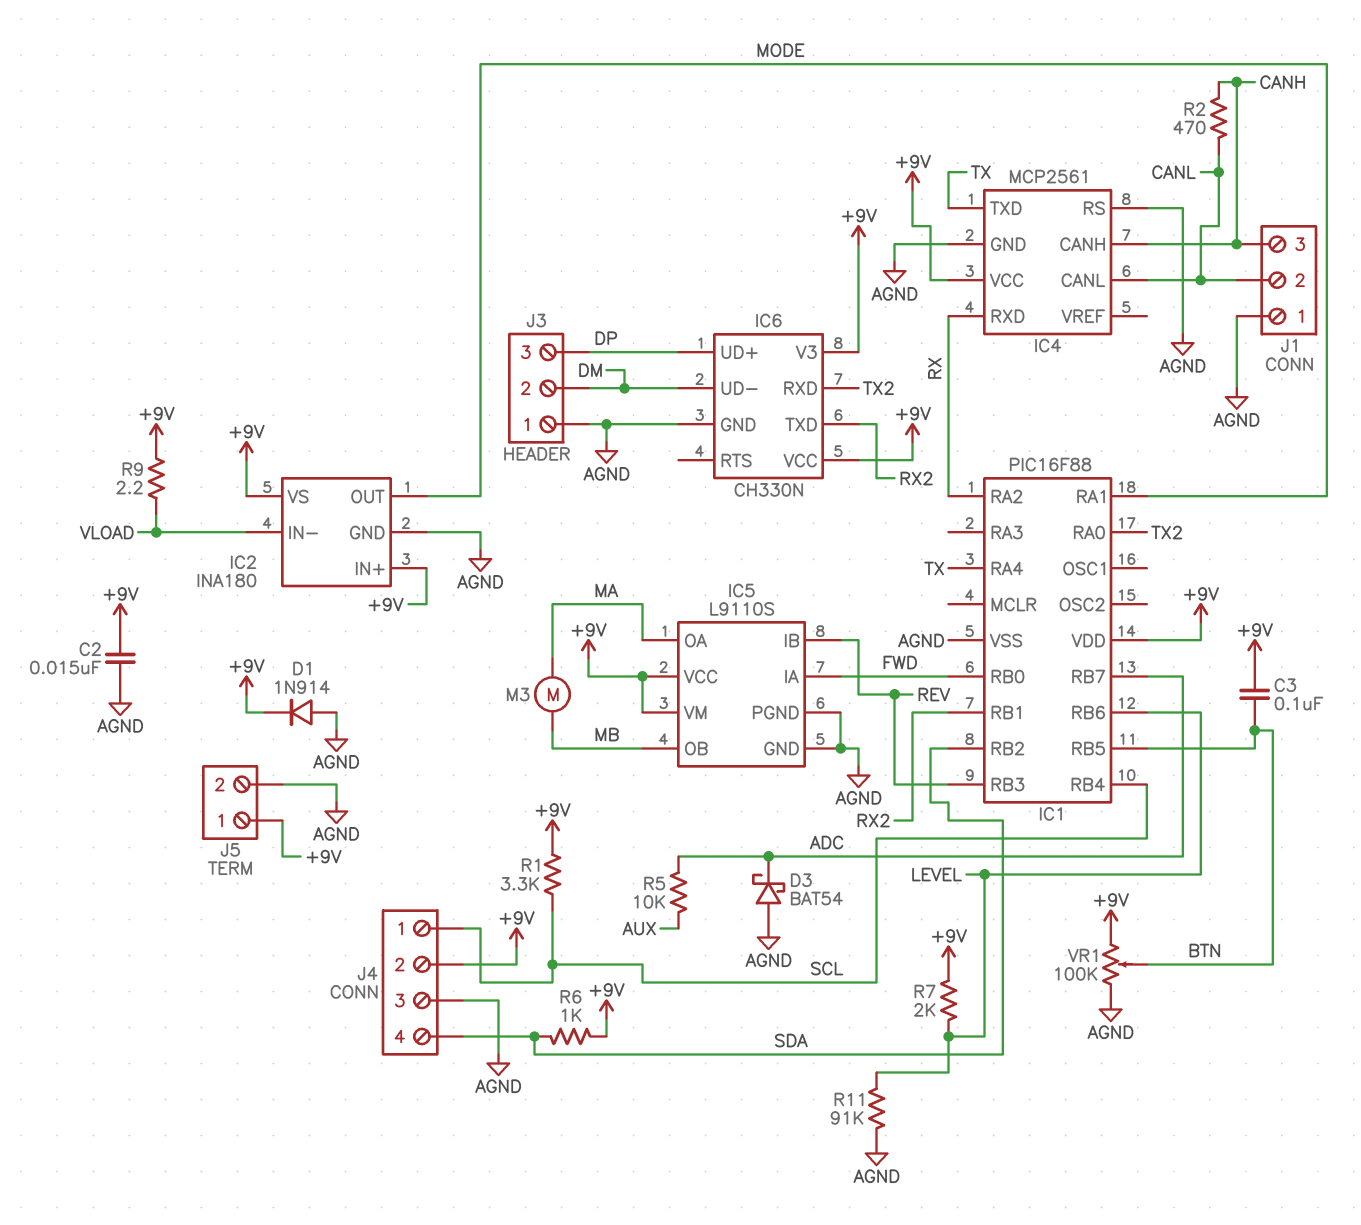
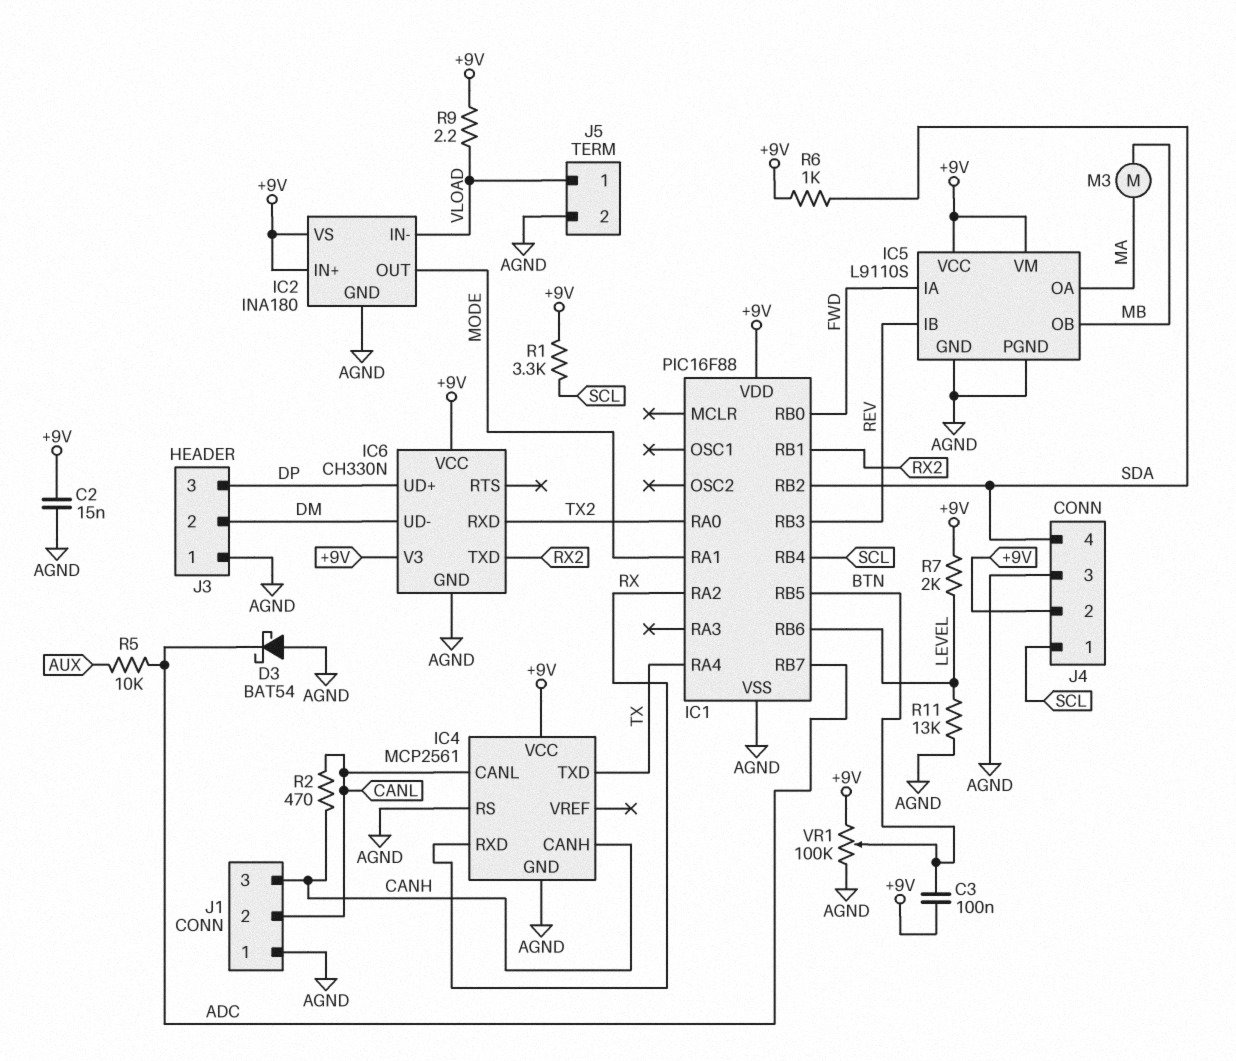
D1: diode 1N914 (A AGND, K +9V) -> none
J5 pin 1: +9V -> VLOAD
R11: 91k (AGND, LEVEL) -> 13k (AGND, LEVEL)

